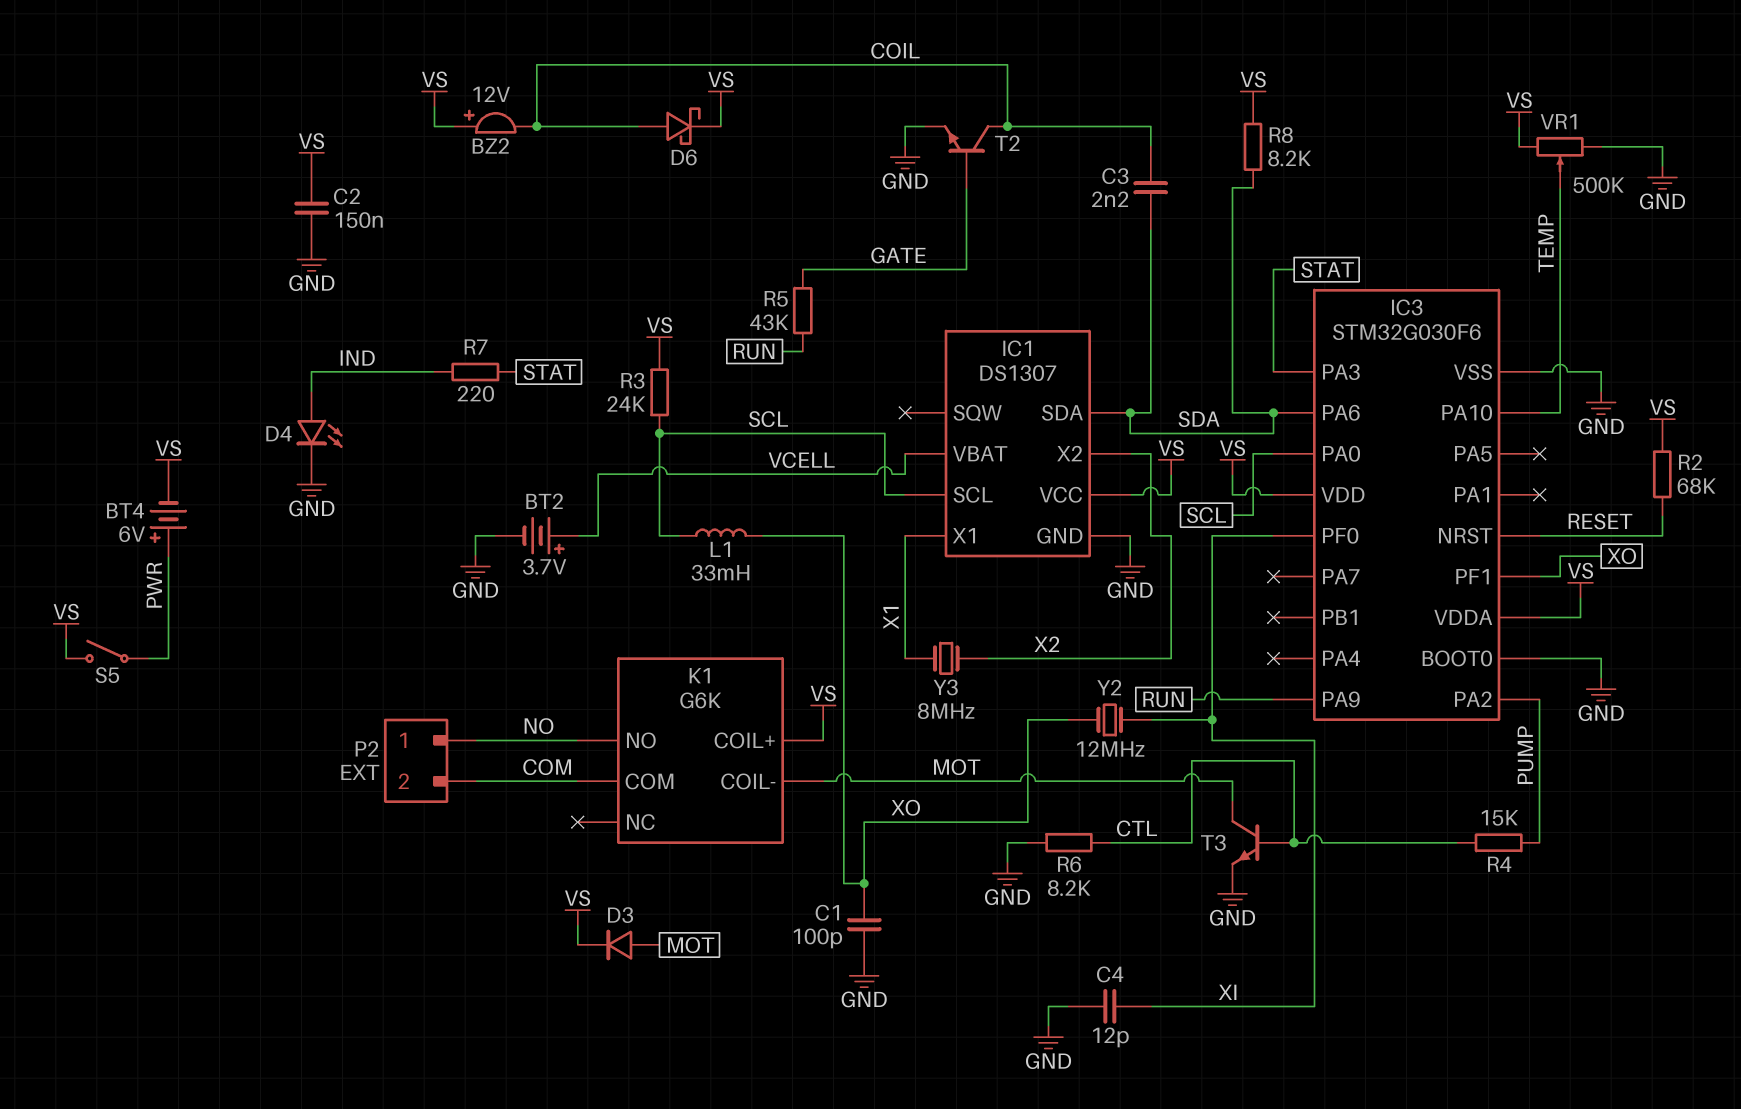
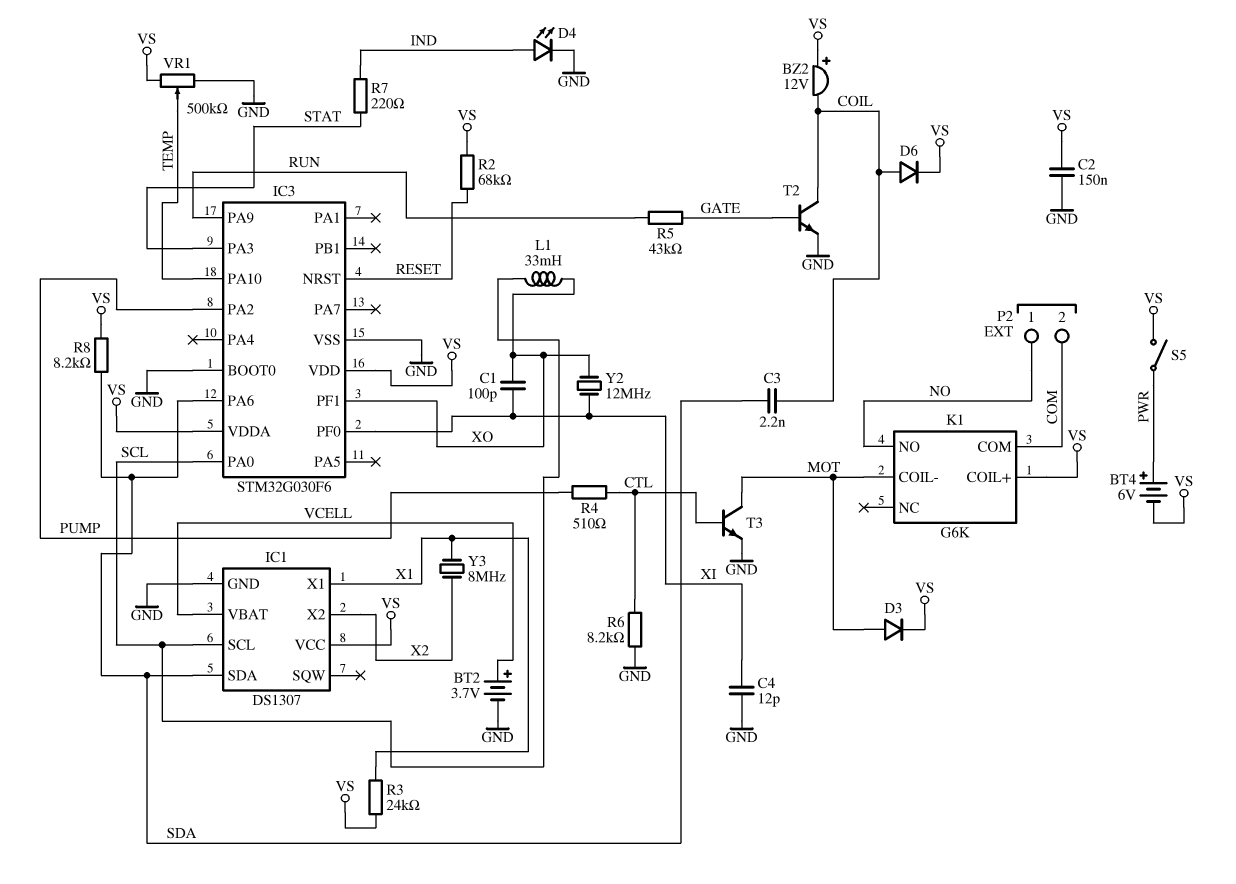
C1: 100pF (GND, XO) -> 100pF (XI, XO)
D6: schottky (A COIL, K VS) -> diode (A COIL, K VS)
R3: 24k (SCL, VS) -> 24k (VS, X1)
R4: 15k (CTL, PUMP) -> 510 (CTL, PUMP)

